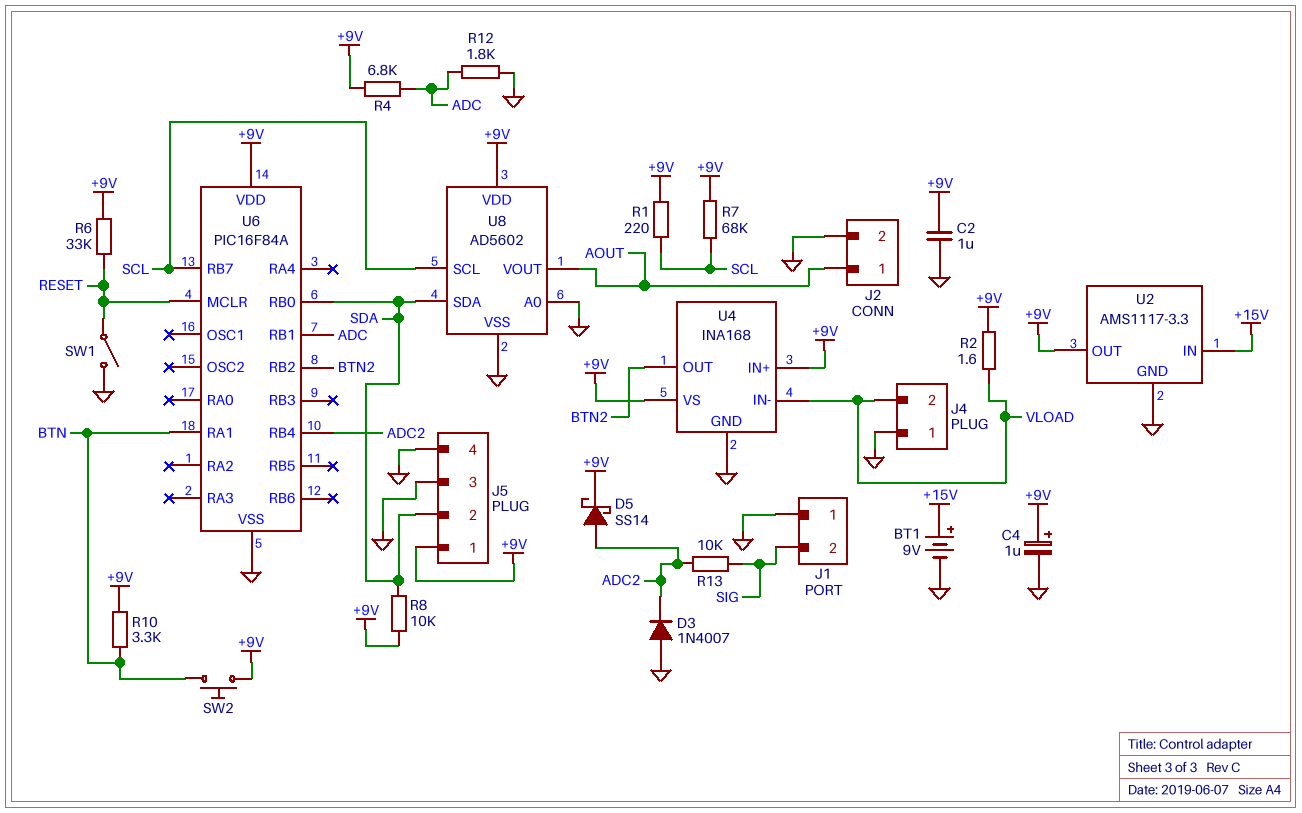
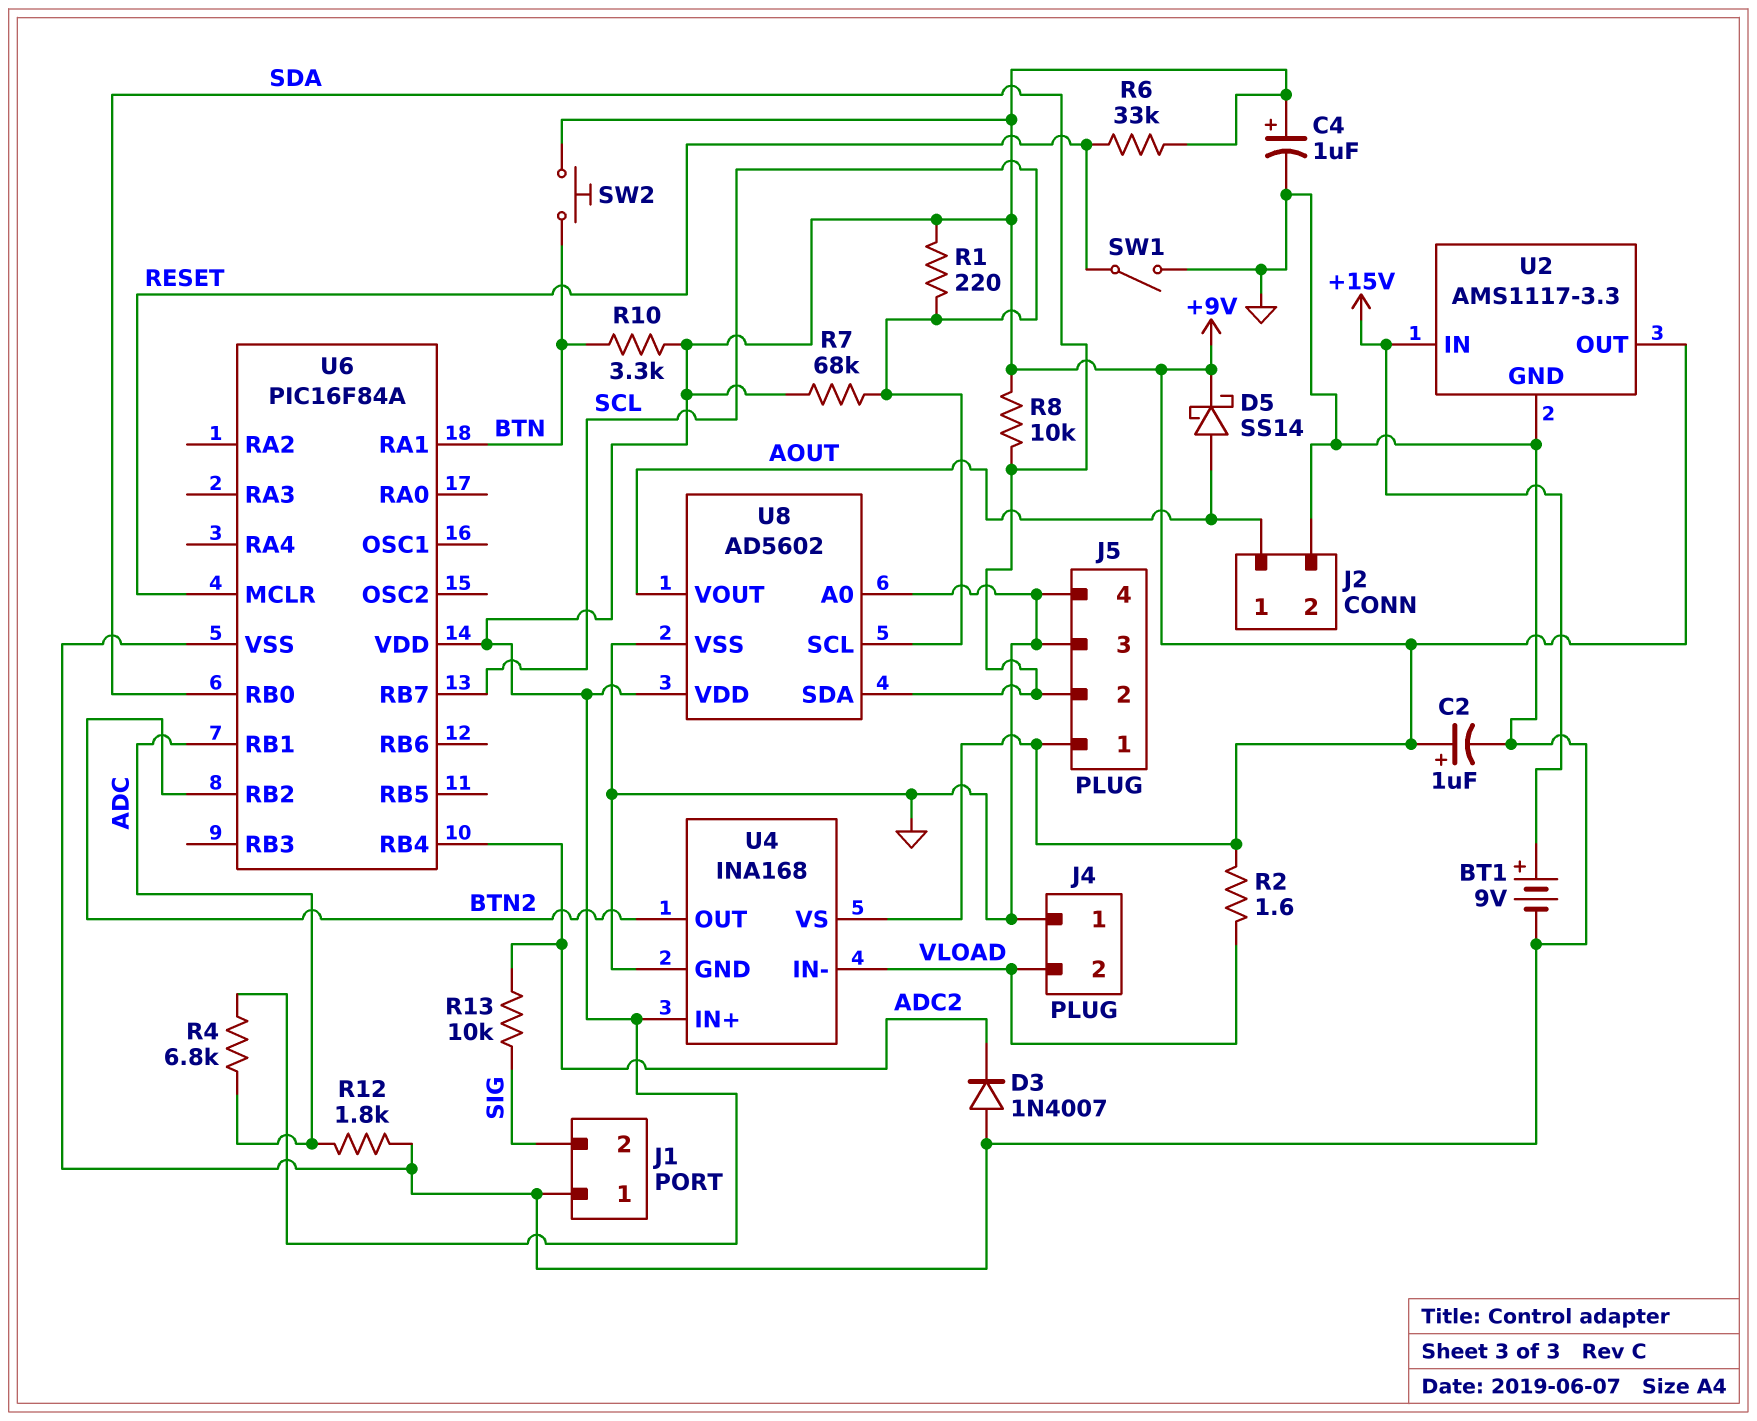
C2: 1uF (+9V, GND) -> 1uF (plus +9V, minus GND)
D5: schottky SS14 (A ADC2, K +9V) -> schottky SS14 (A AOUT, K +9V)

